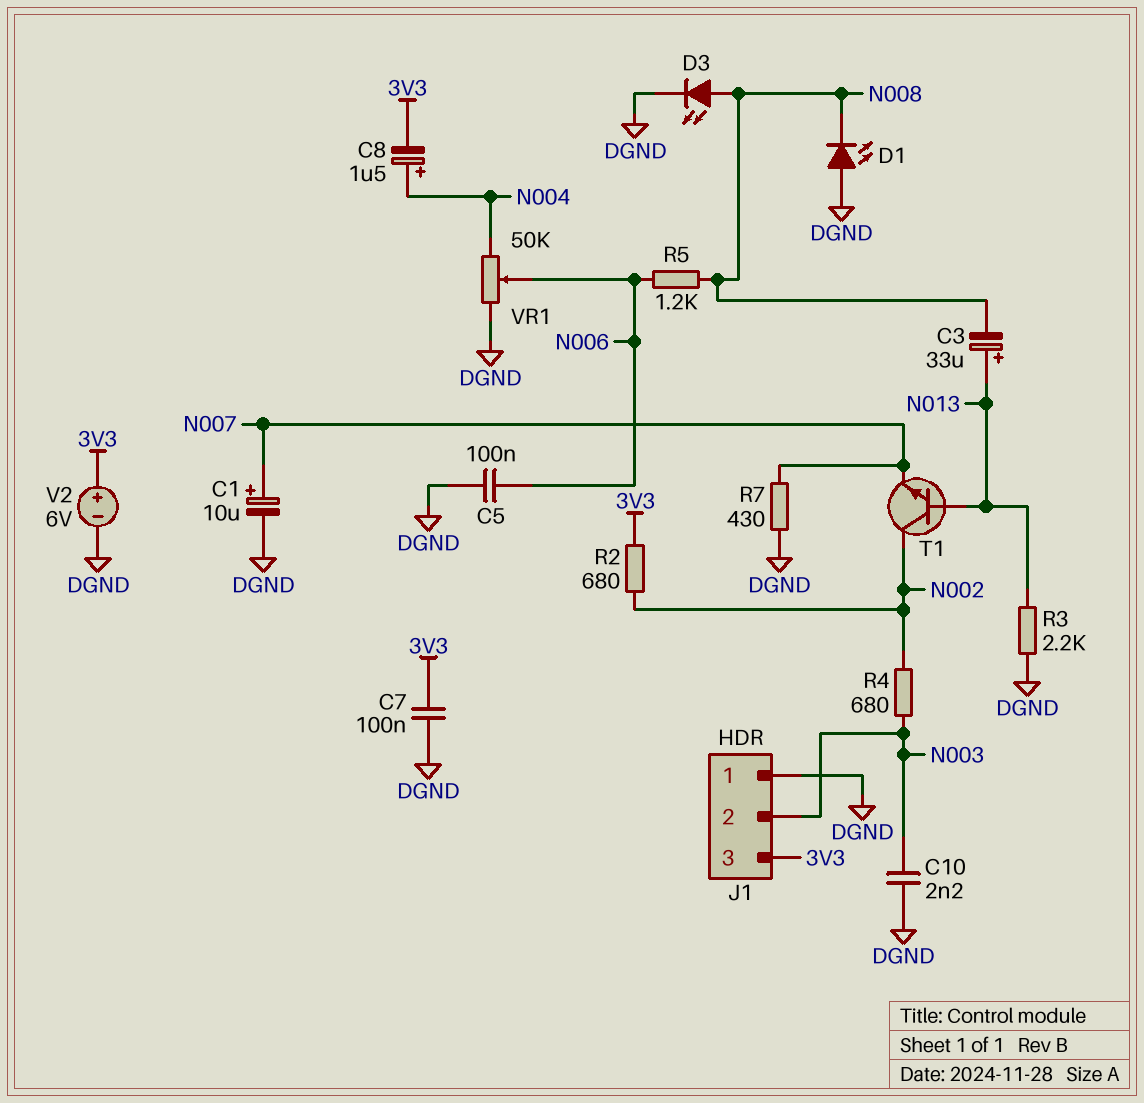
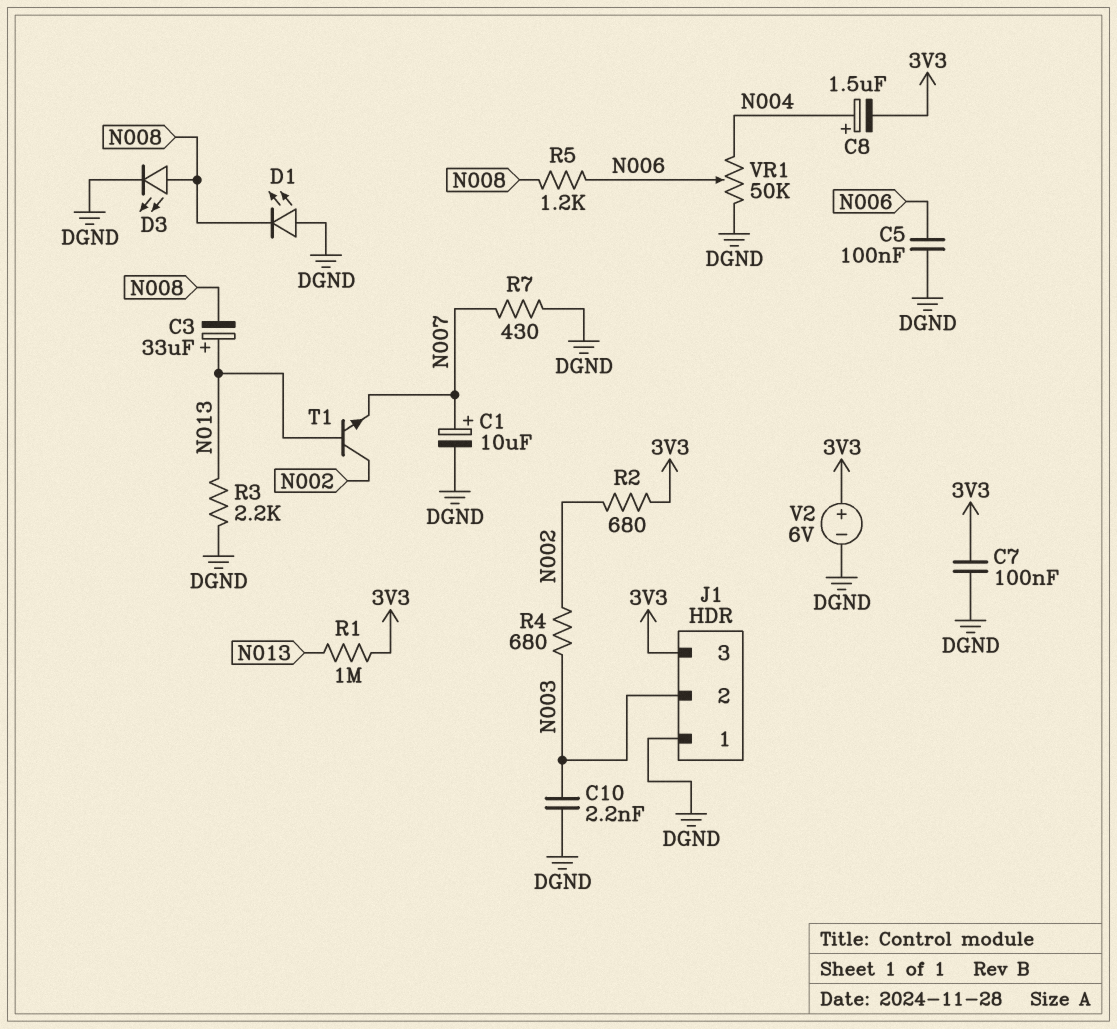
R1: none -> 1M (3V3, N013)

